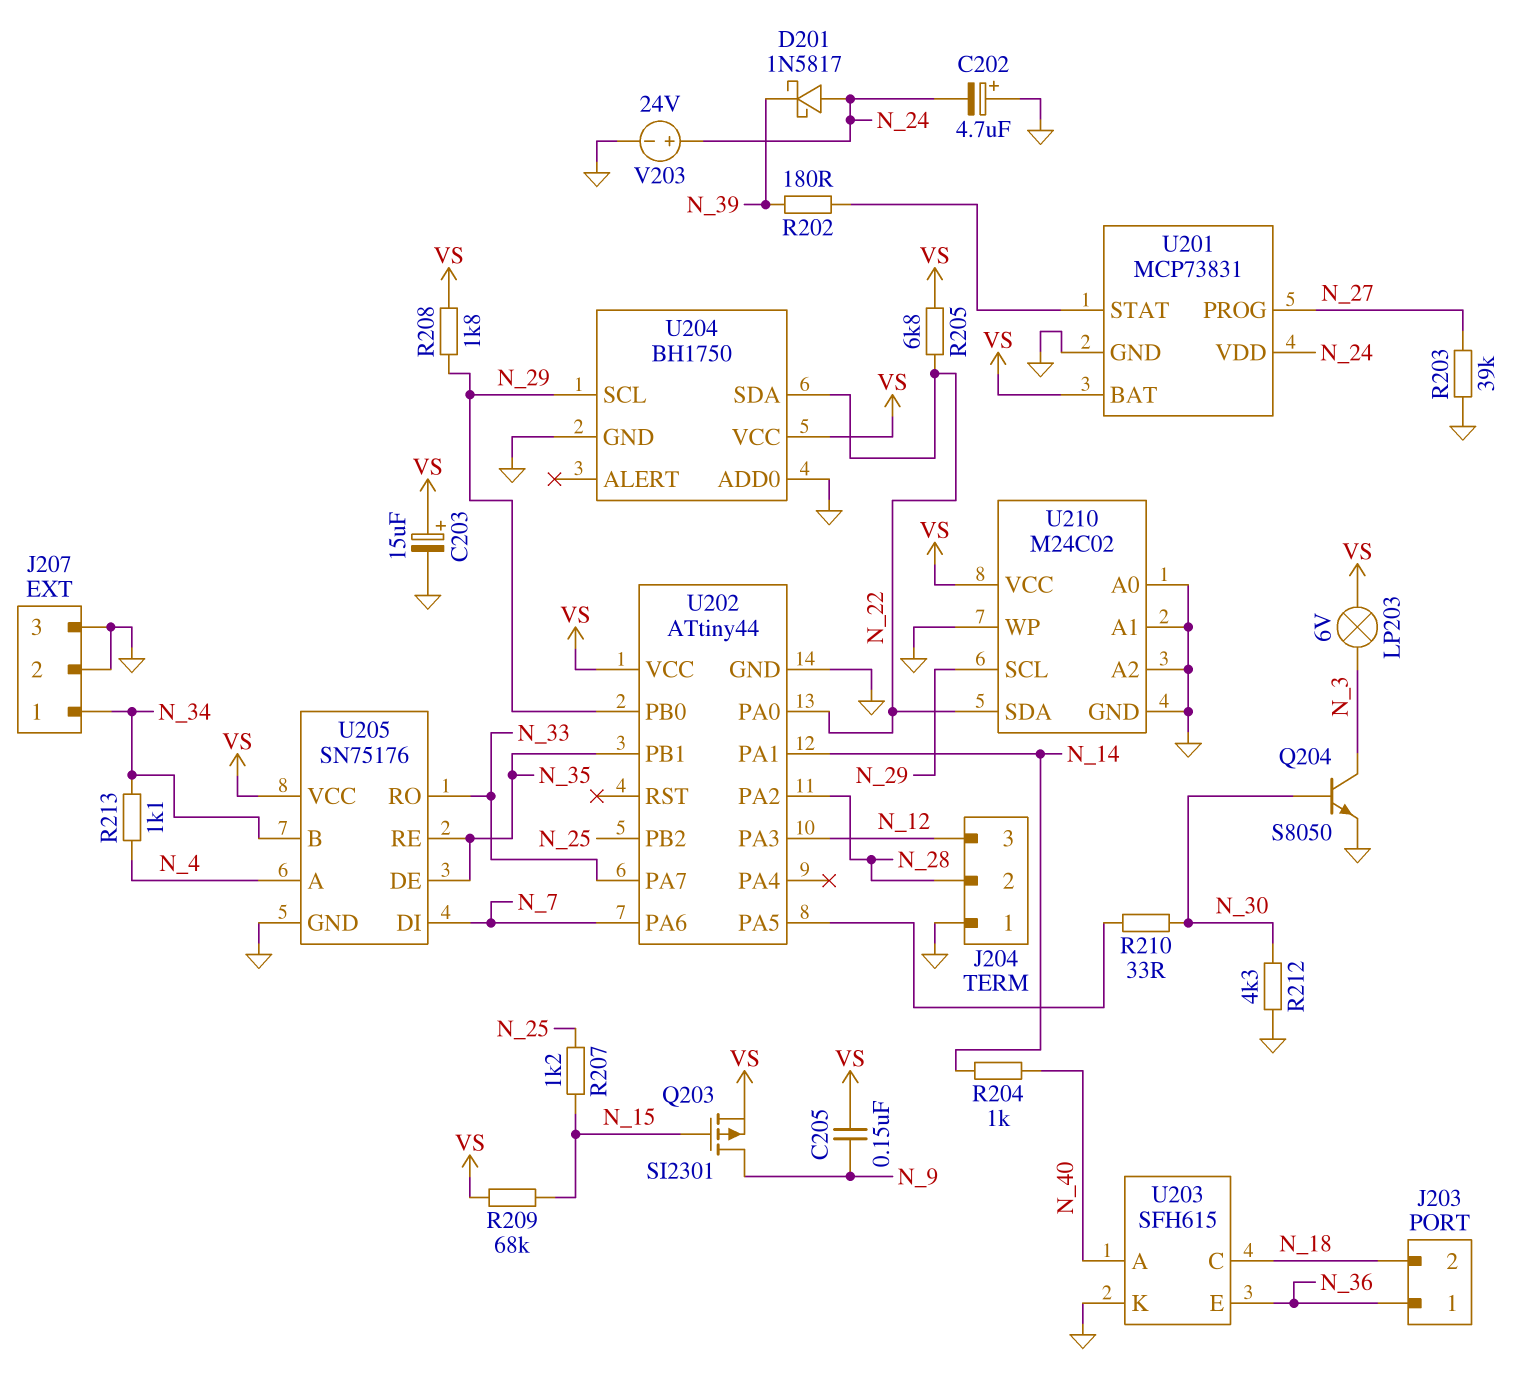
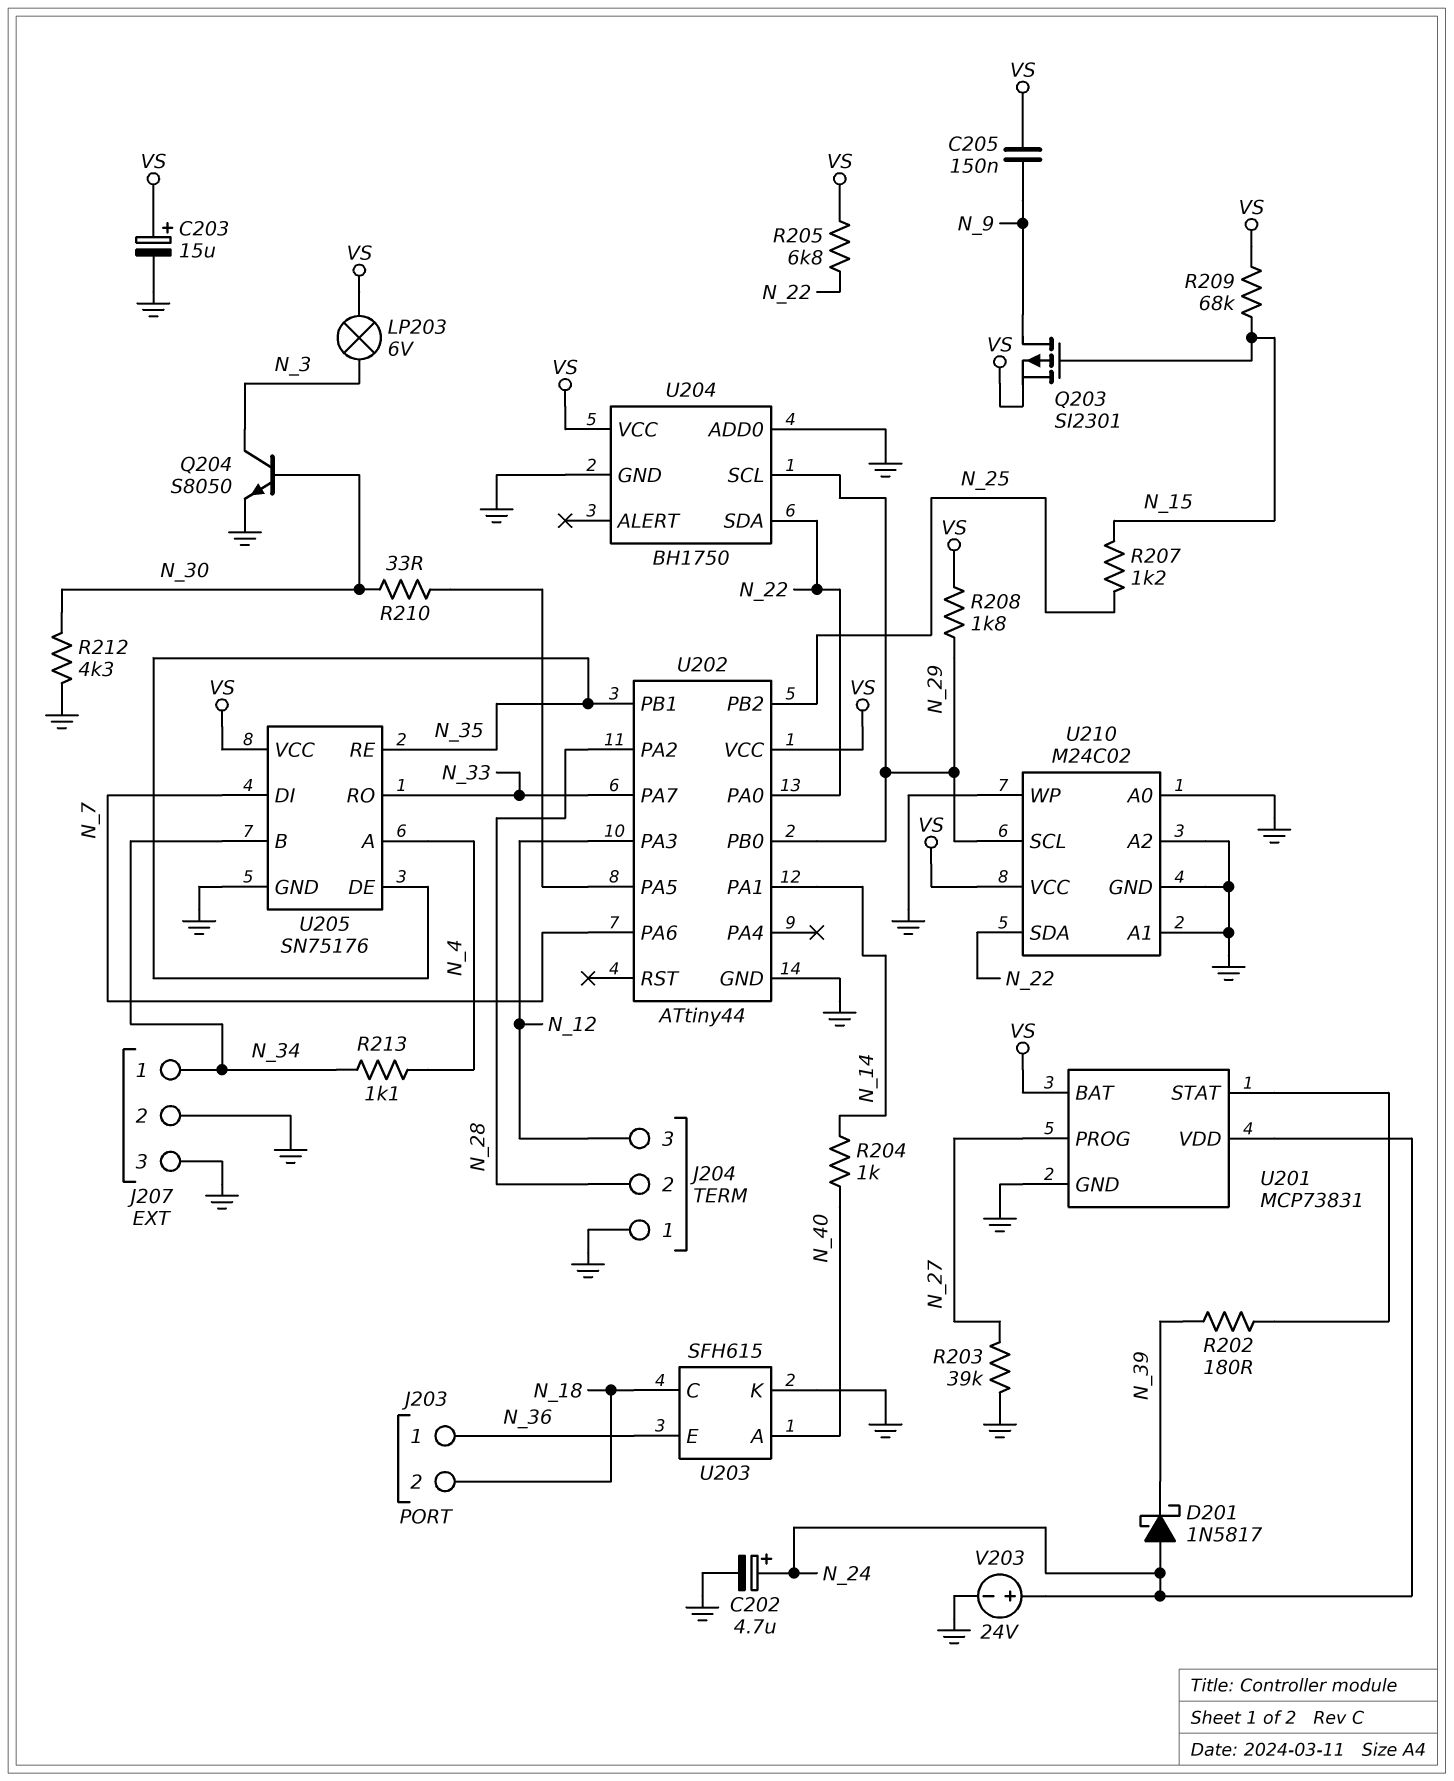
C202: 4.7uF (plus GND, minus N_24) -> 4.7uF (plus N_24, minus GND)

